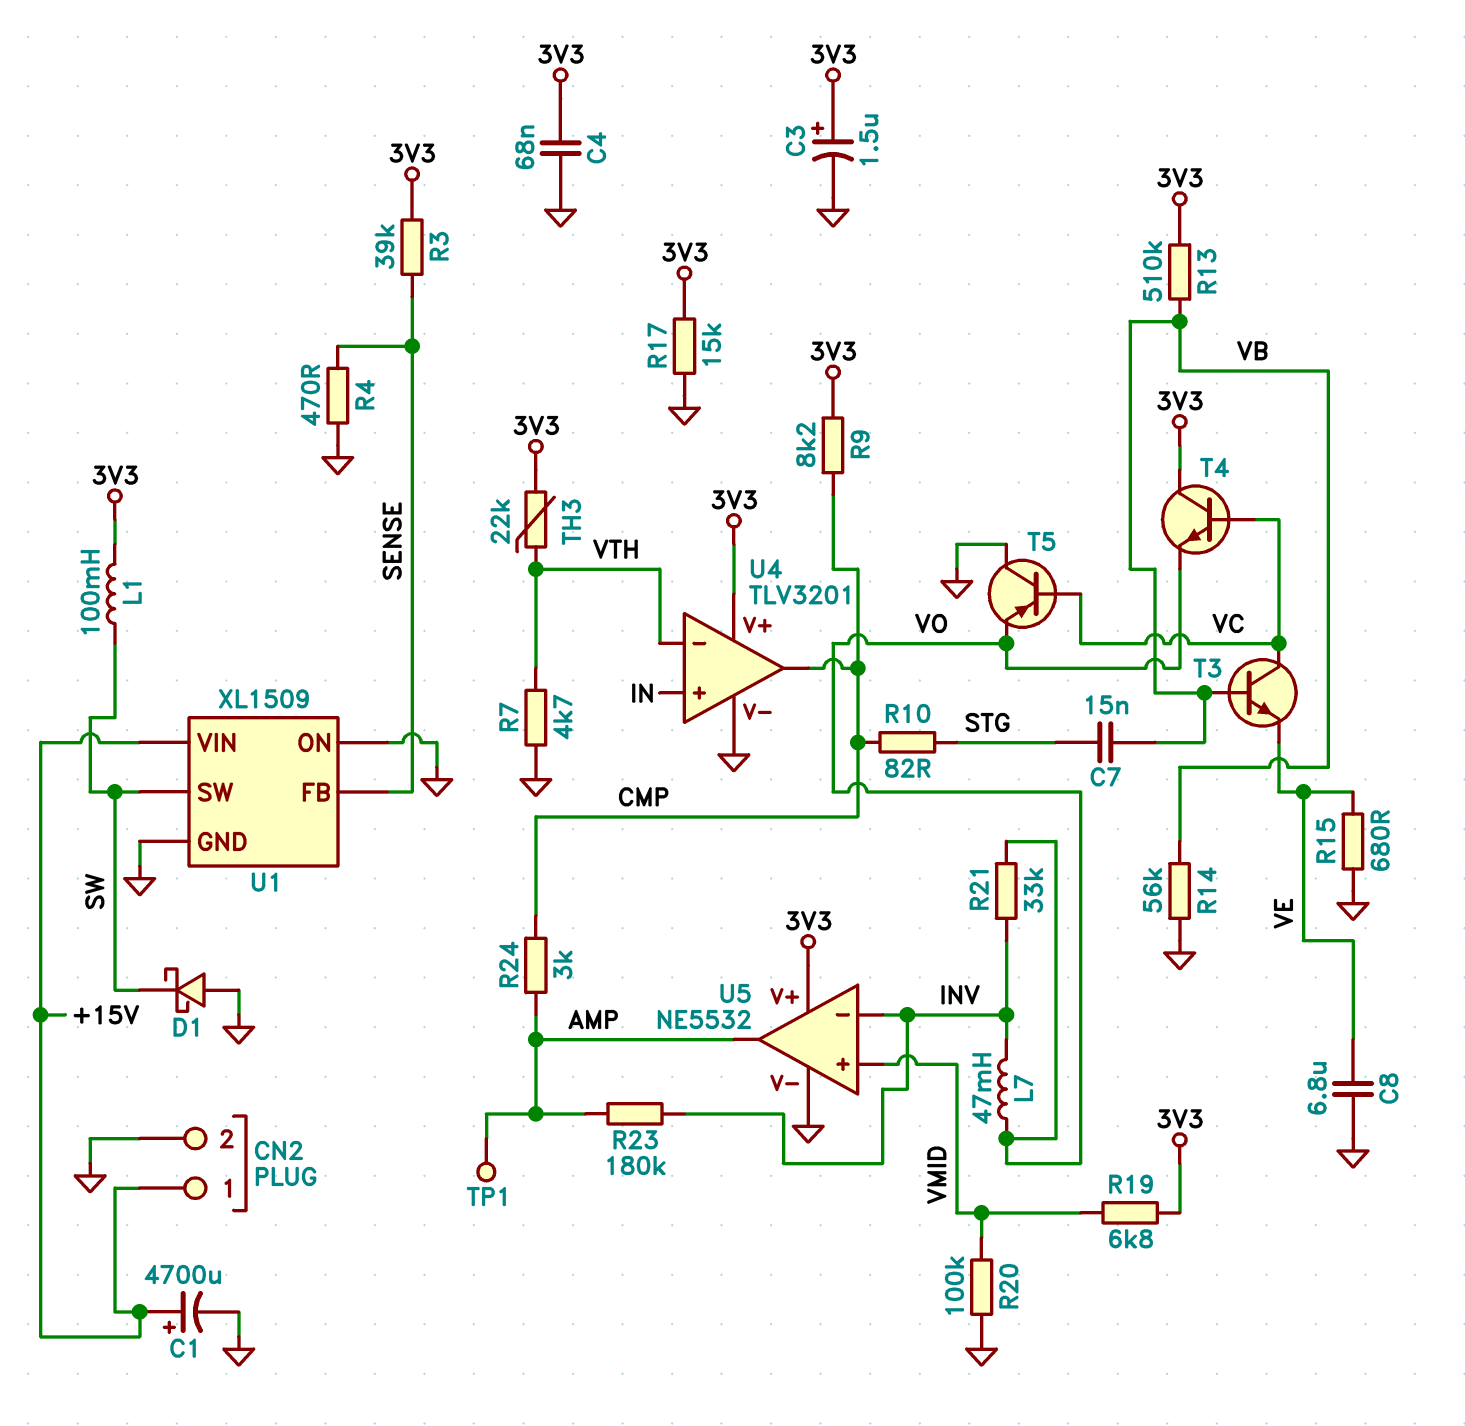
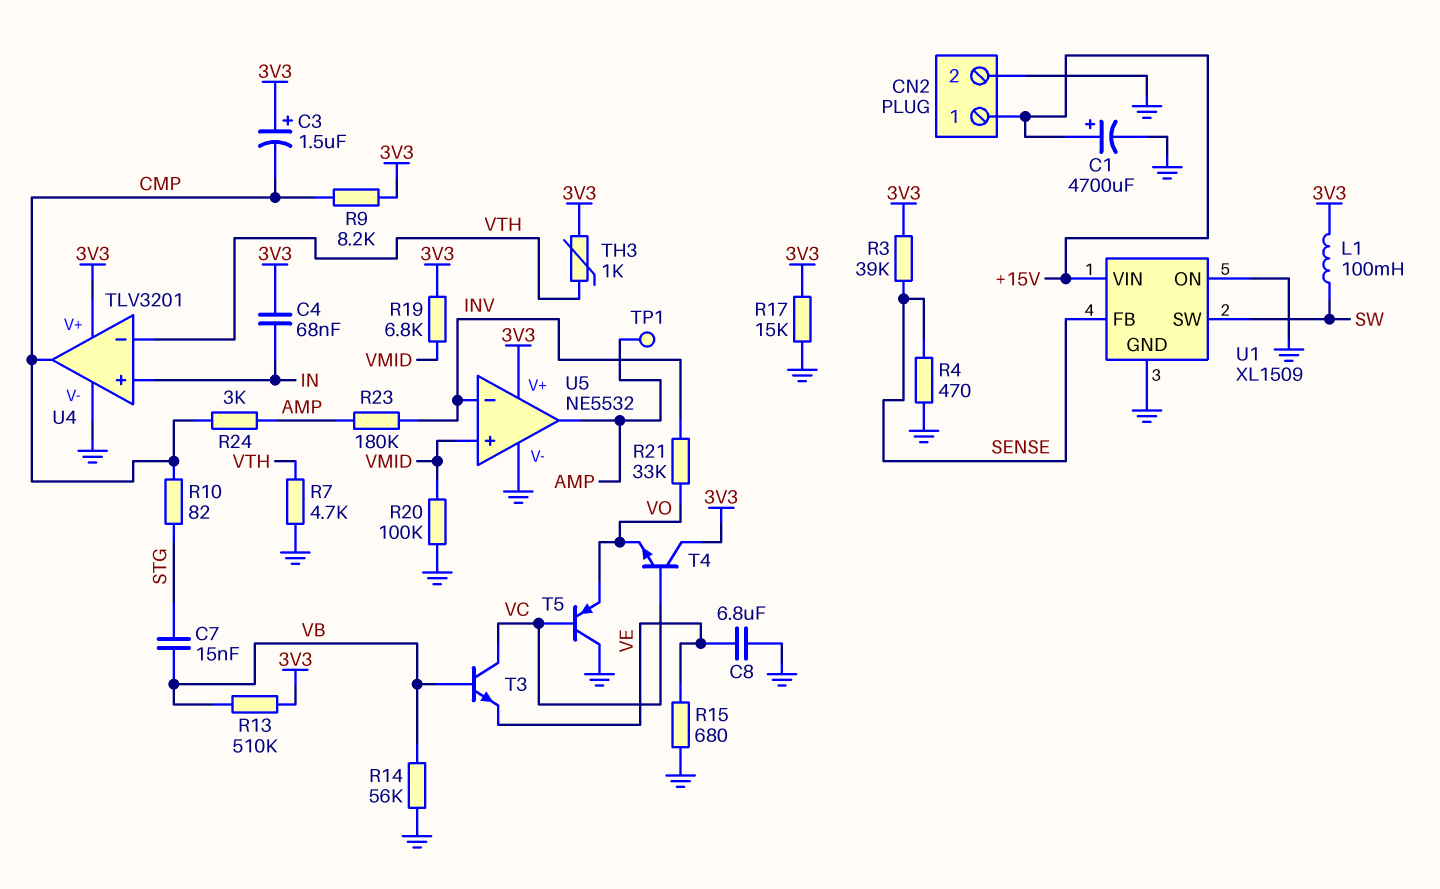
C3: 1.5uF (plus 3V3, minus GND) -> 1.5uF (plus 3V3, minus CMP)
C4: 68nF (3V3, GND) -> 68nF (3V3, IN)
D1: schottky (A GND, K SW) -> none
L7: 47mH (INV, VO) -> none
TH3: 22k (3V3, VTH) -> 1k (3V3, VTH)

